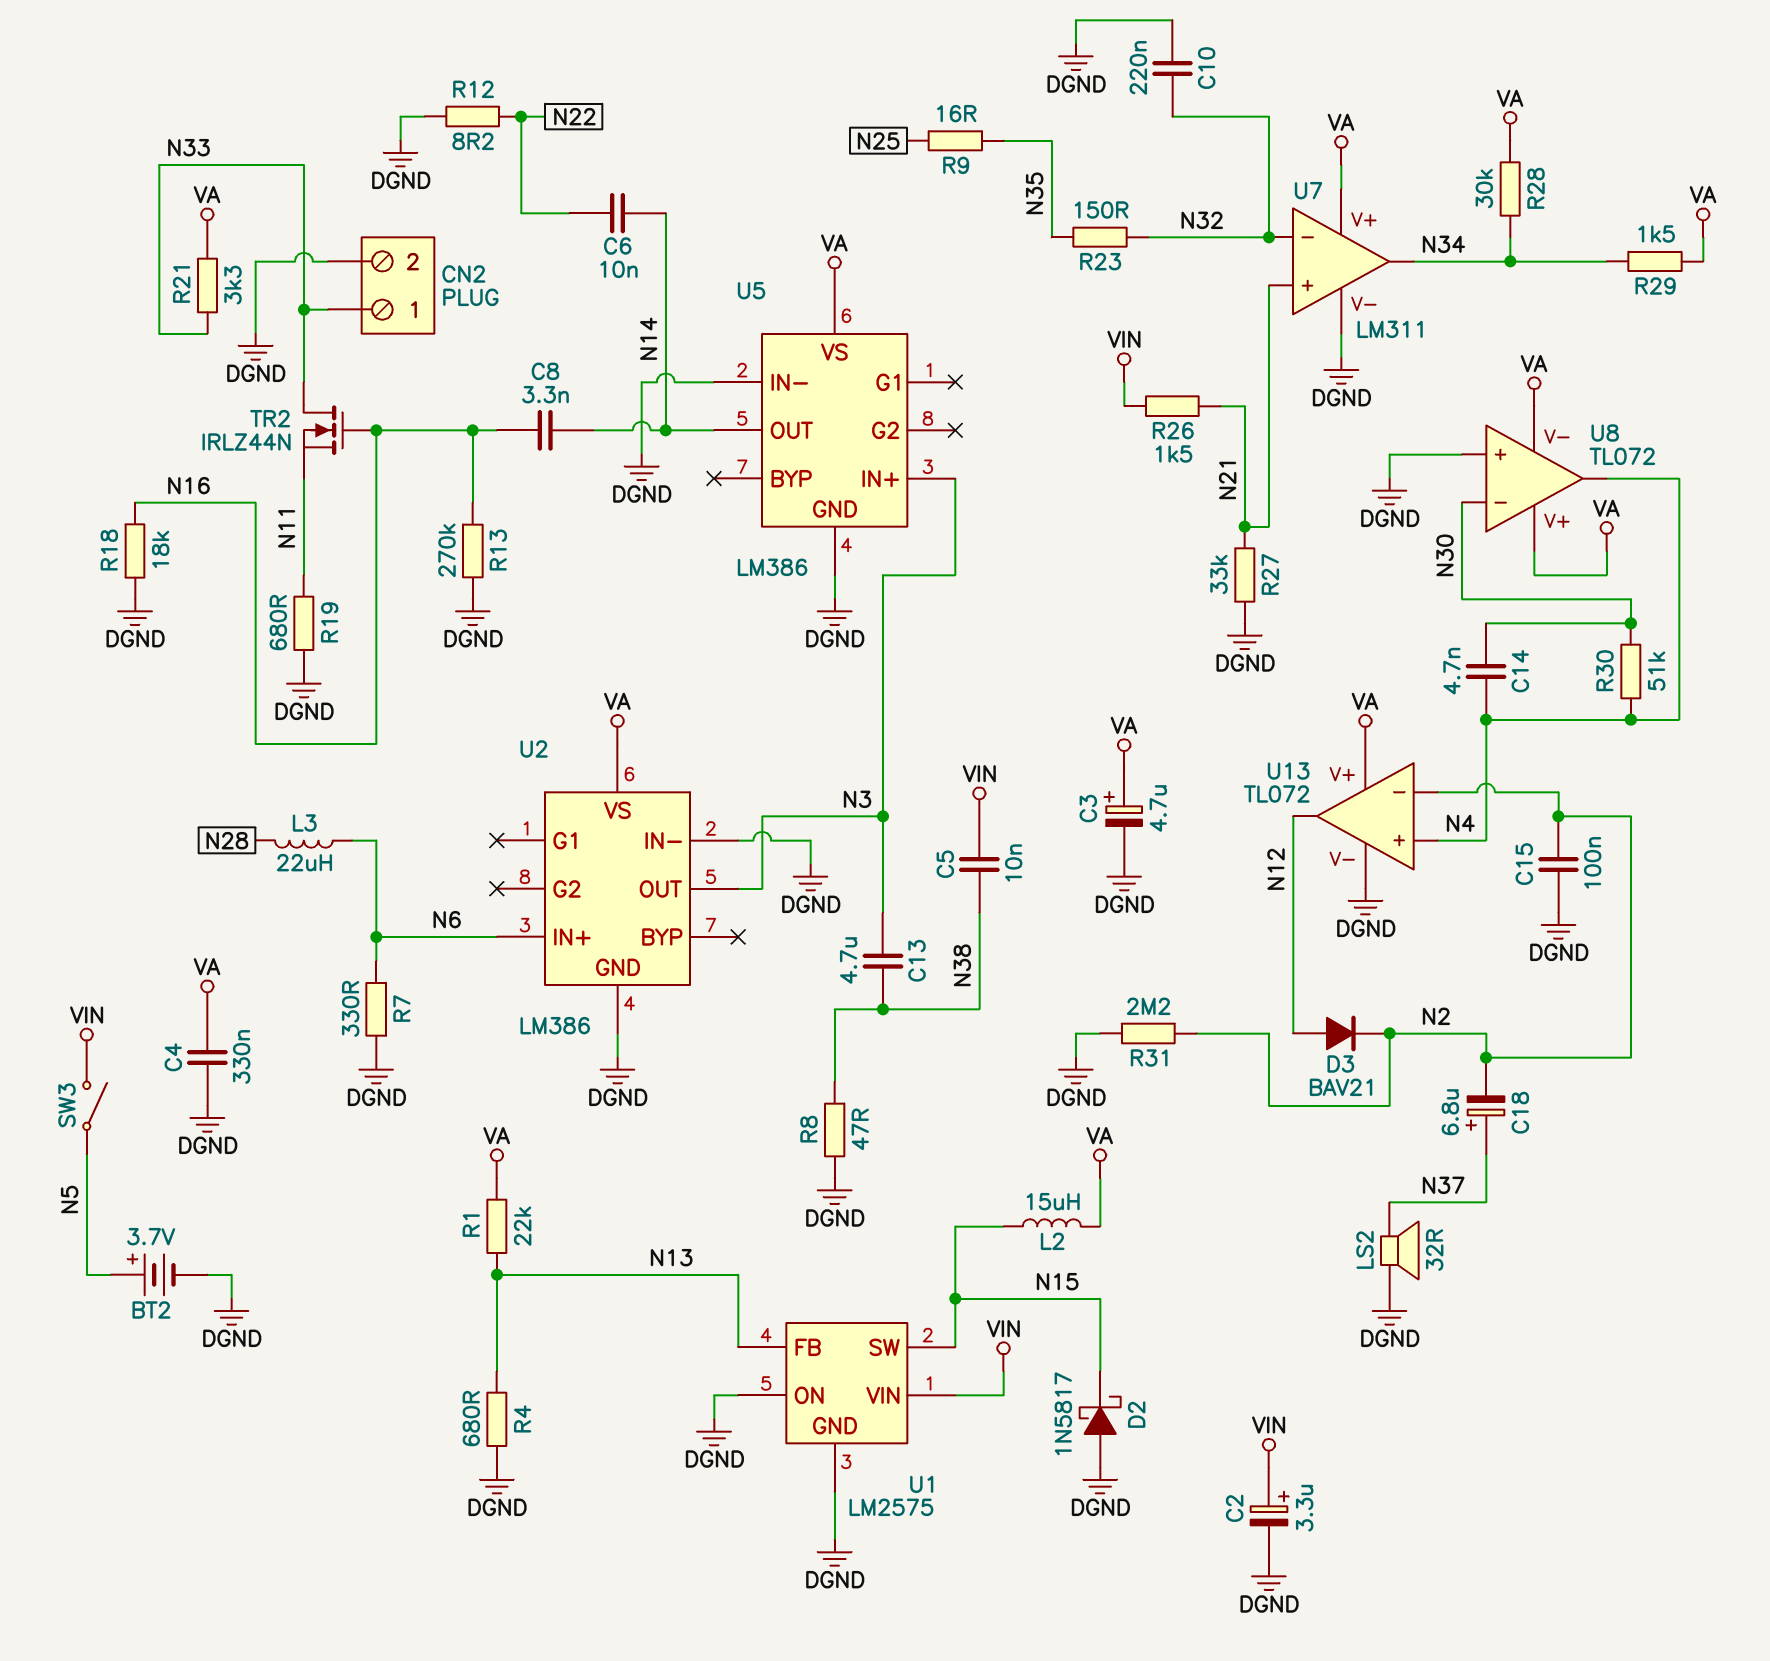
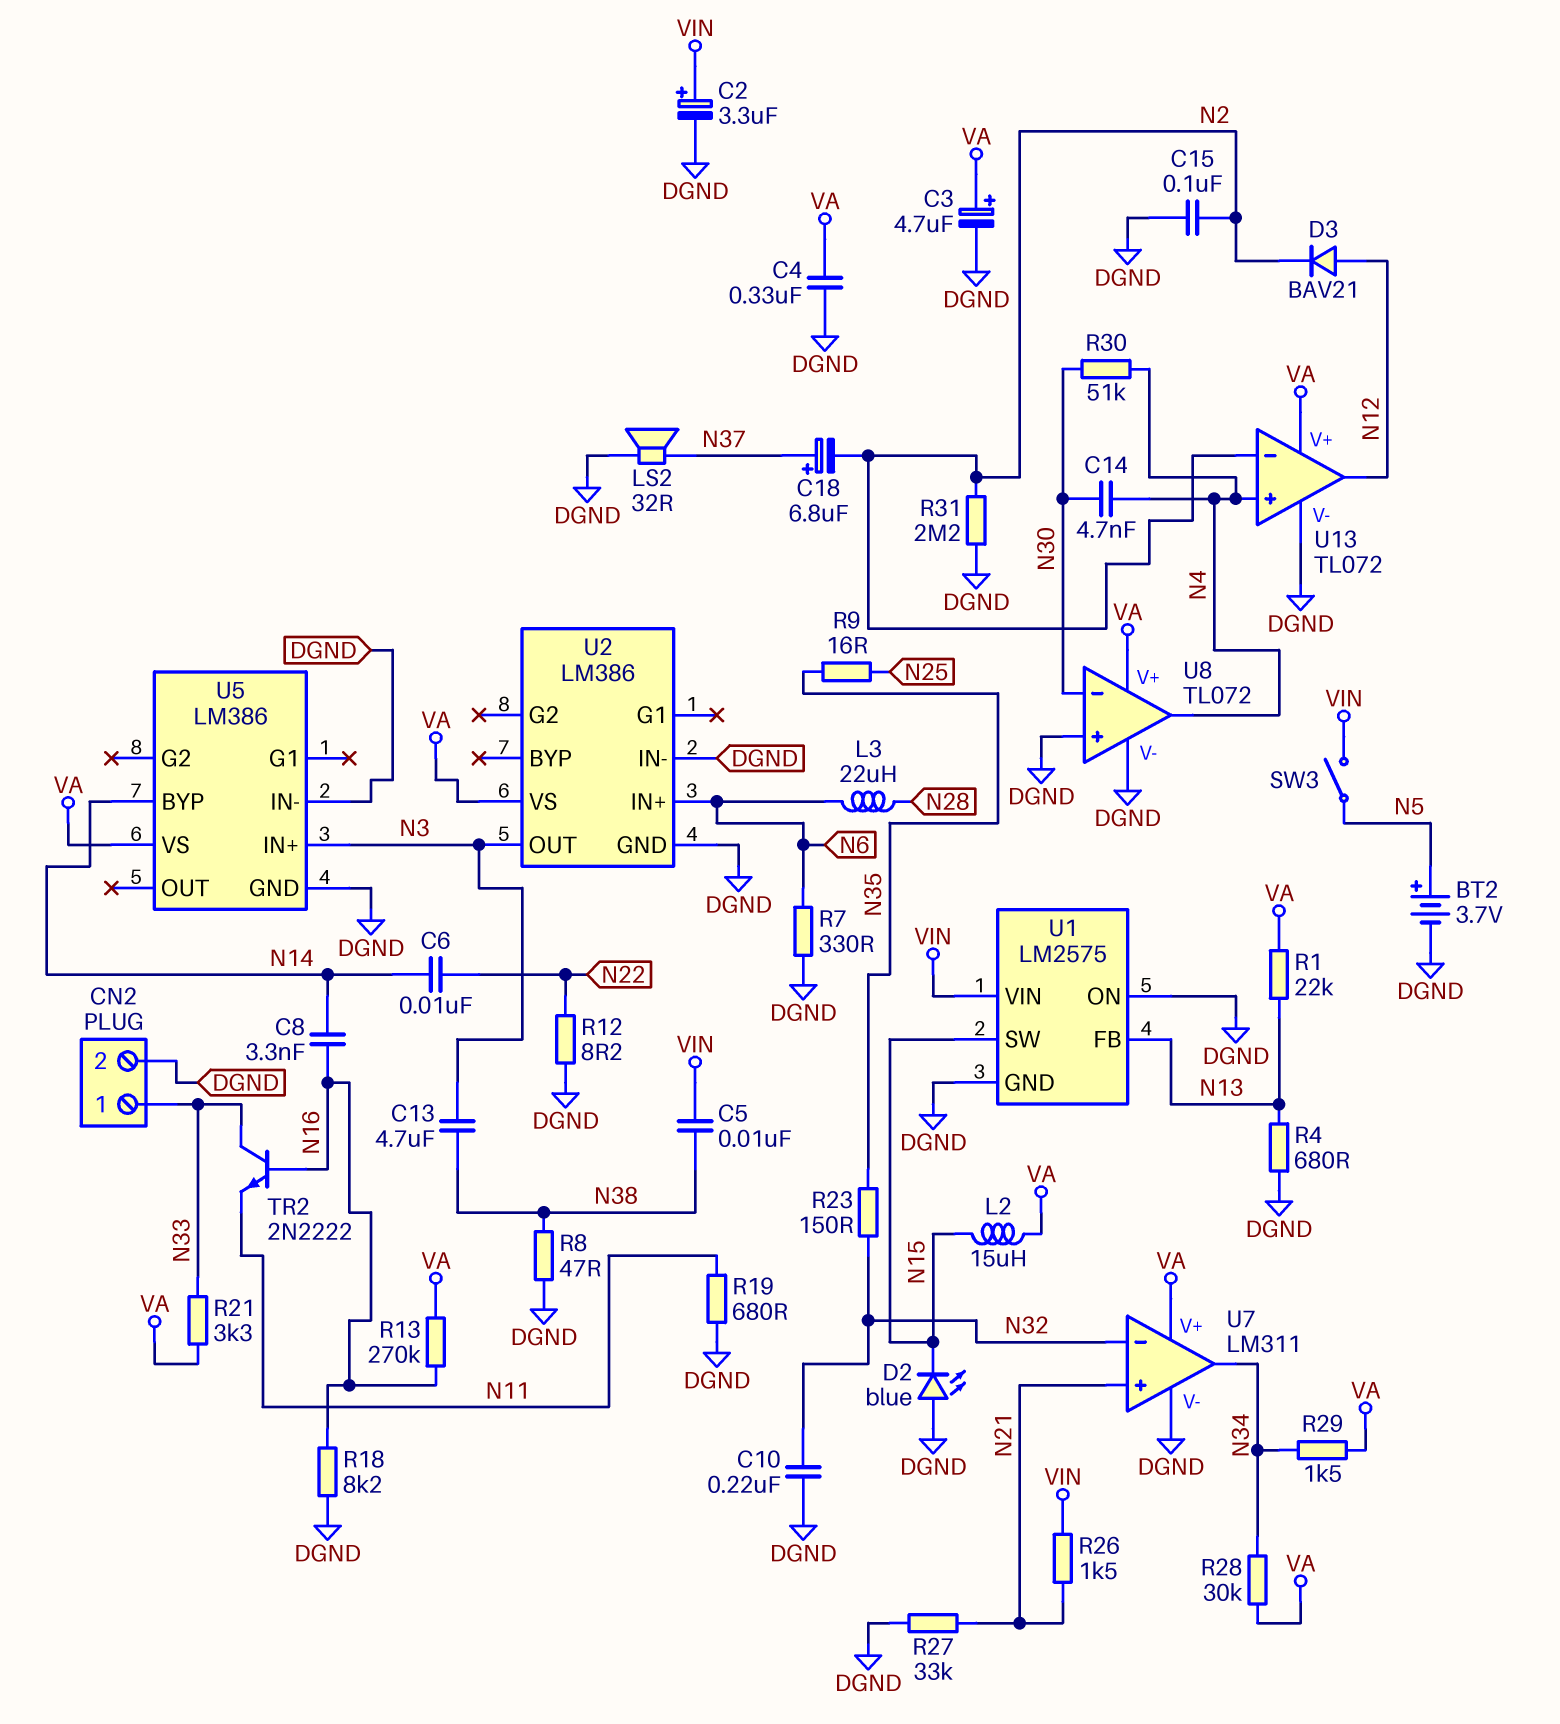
D2: schottky 1N5817 (A DGND, K N15) -> LED blue (A DGND, K N15)
R13: 270k (DGND, N16) -> 270k (N16, VA)
R18: 18k (DGND, N16) -> 8.2k (DGND, N16)
TR2: NMOS IRLZ44N (G N16, D N33, S N11) -> NPN 2N2222 (B N16, C N33, E N11)
U5 pin BYP: none -> N14
U5 pin OUT: N14 -> none
U8 pin V-: VA -> DGND

